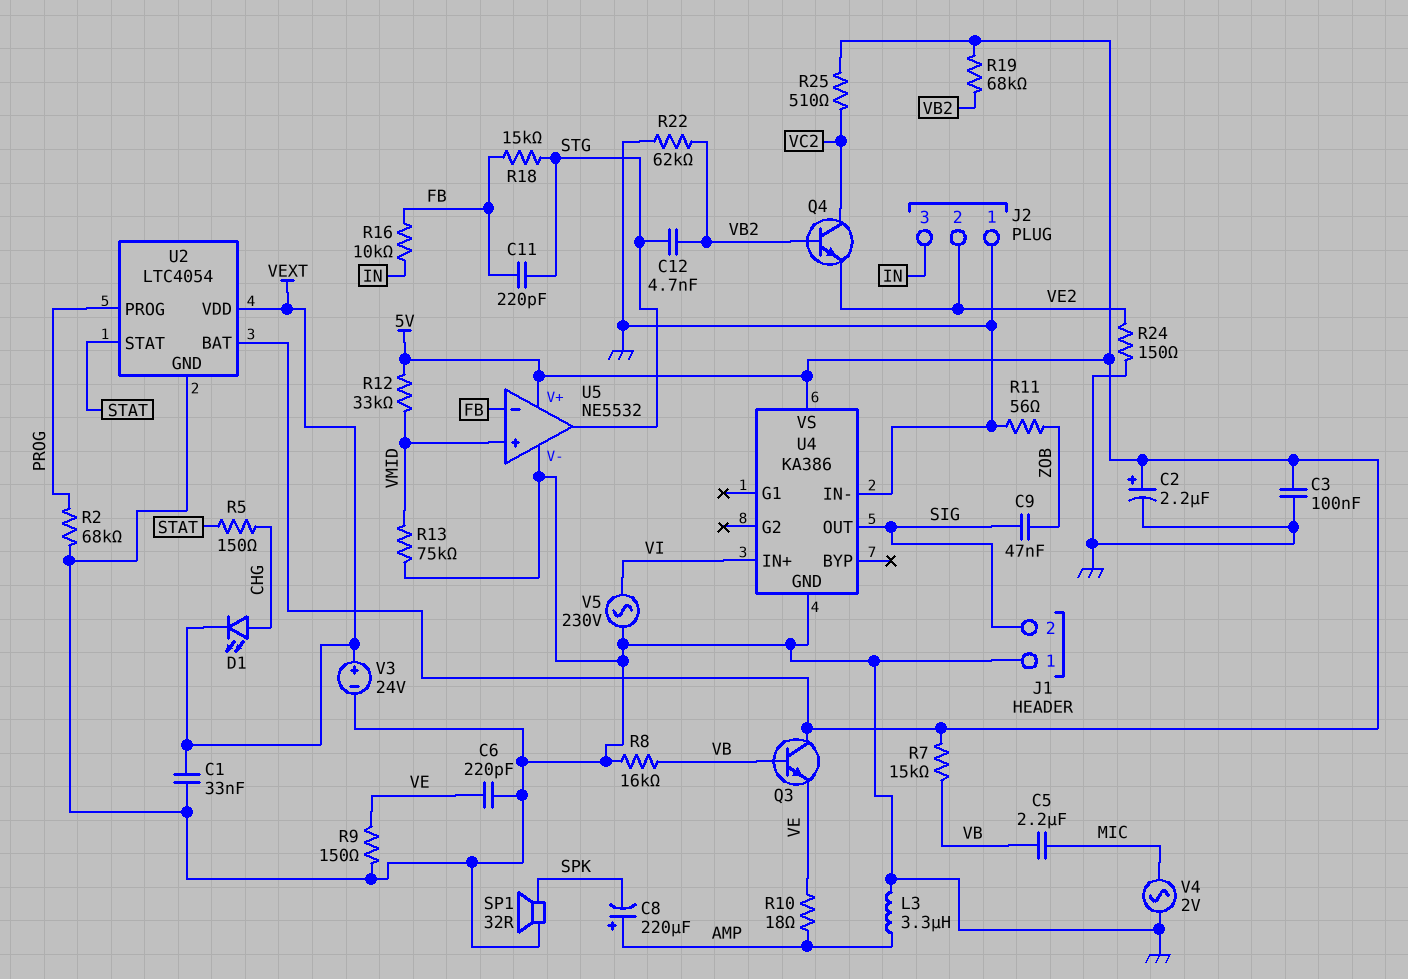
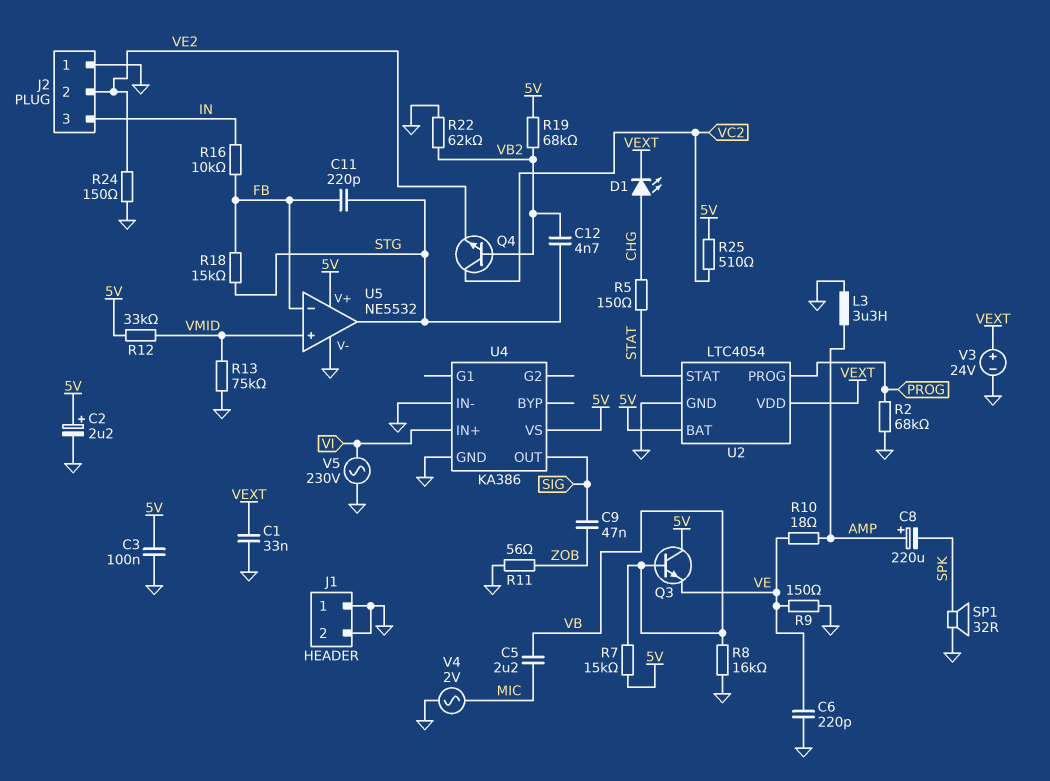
J1 pin 2: SIG -> GND

